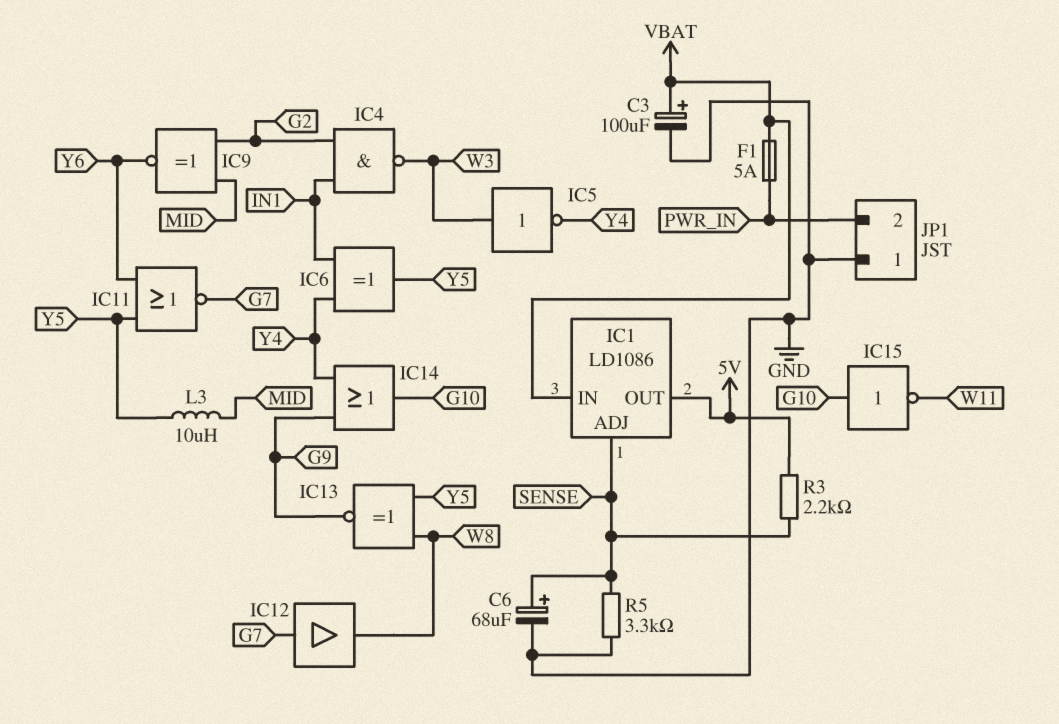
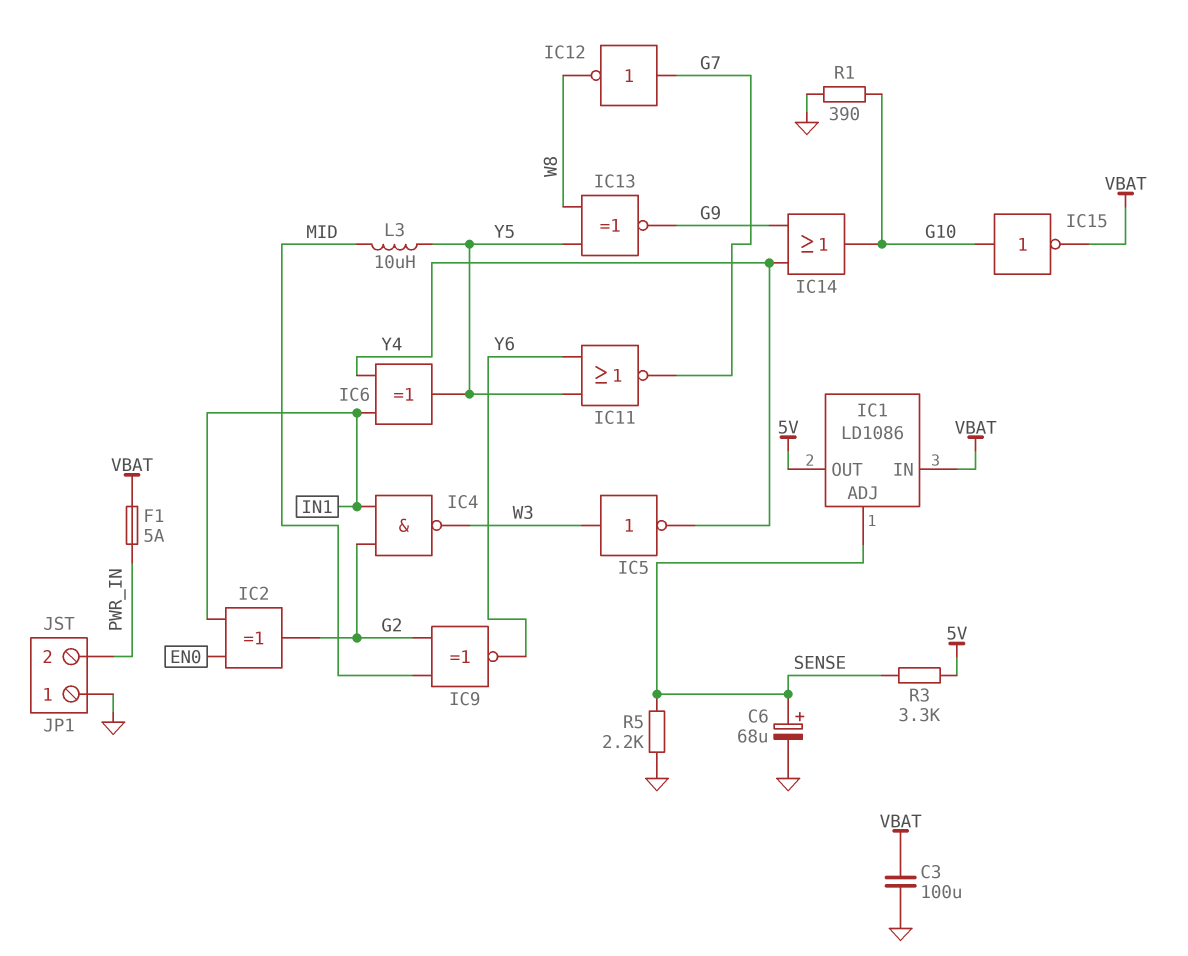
C3: 100uF (plus VBAT, minus GND) -> 100uF (GND, VBAT)
IC2: none -> XOR (in EN0, in IN1, out G2)
IC12: buffer (in G7, out W8) -> NOT (in G7, out W8)
IC15: NOT (in G10, out W11) -> NOT (in G10, out VBAT)
R1: none -> 390 (G10, GND)
R3: 2.2k (5V, SENSE) -> 3.3k (5V, SENSE)
R5: 3.3k (GND, SENSE) -> 2.2k (GND, SENSE)

